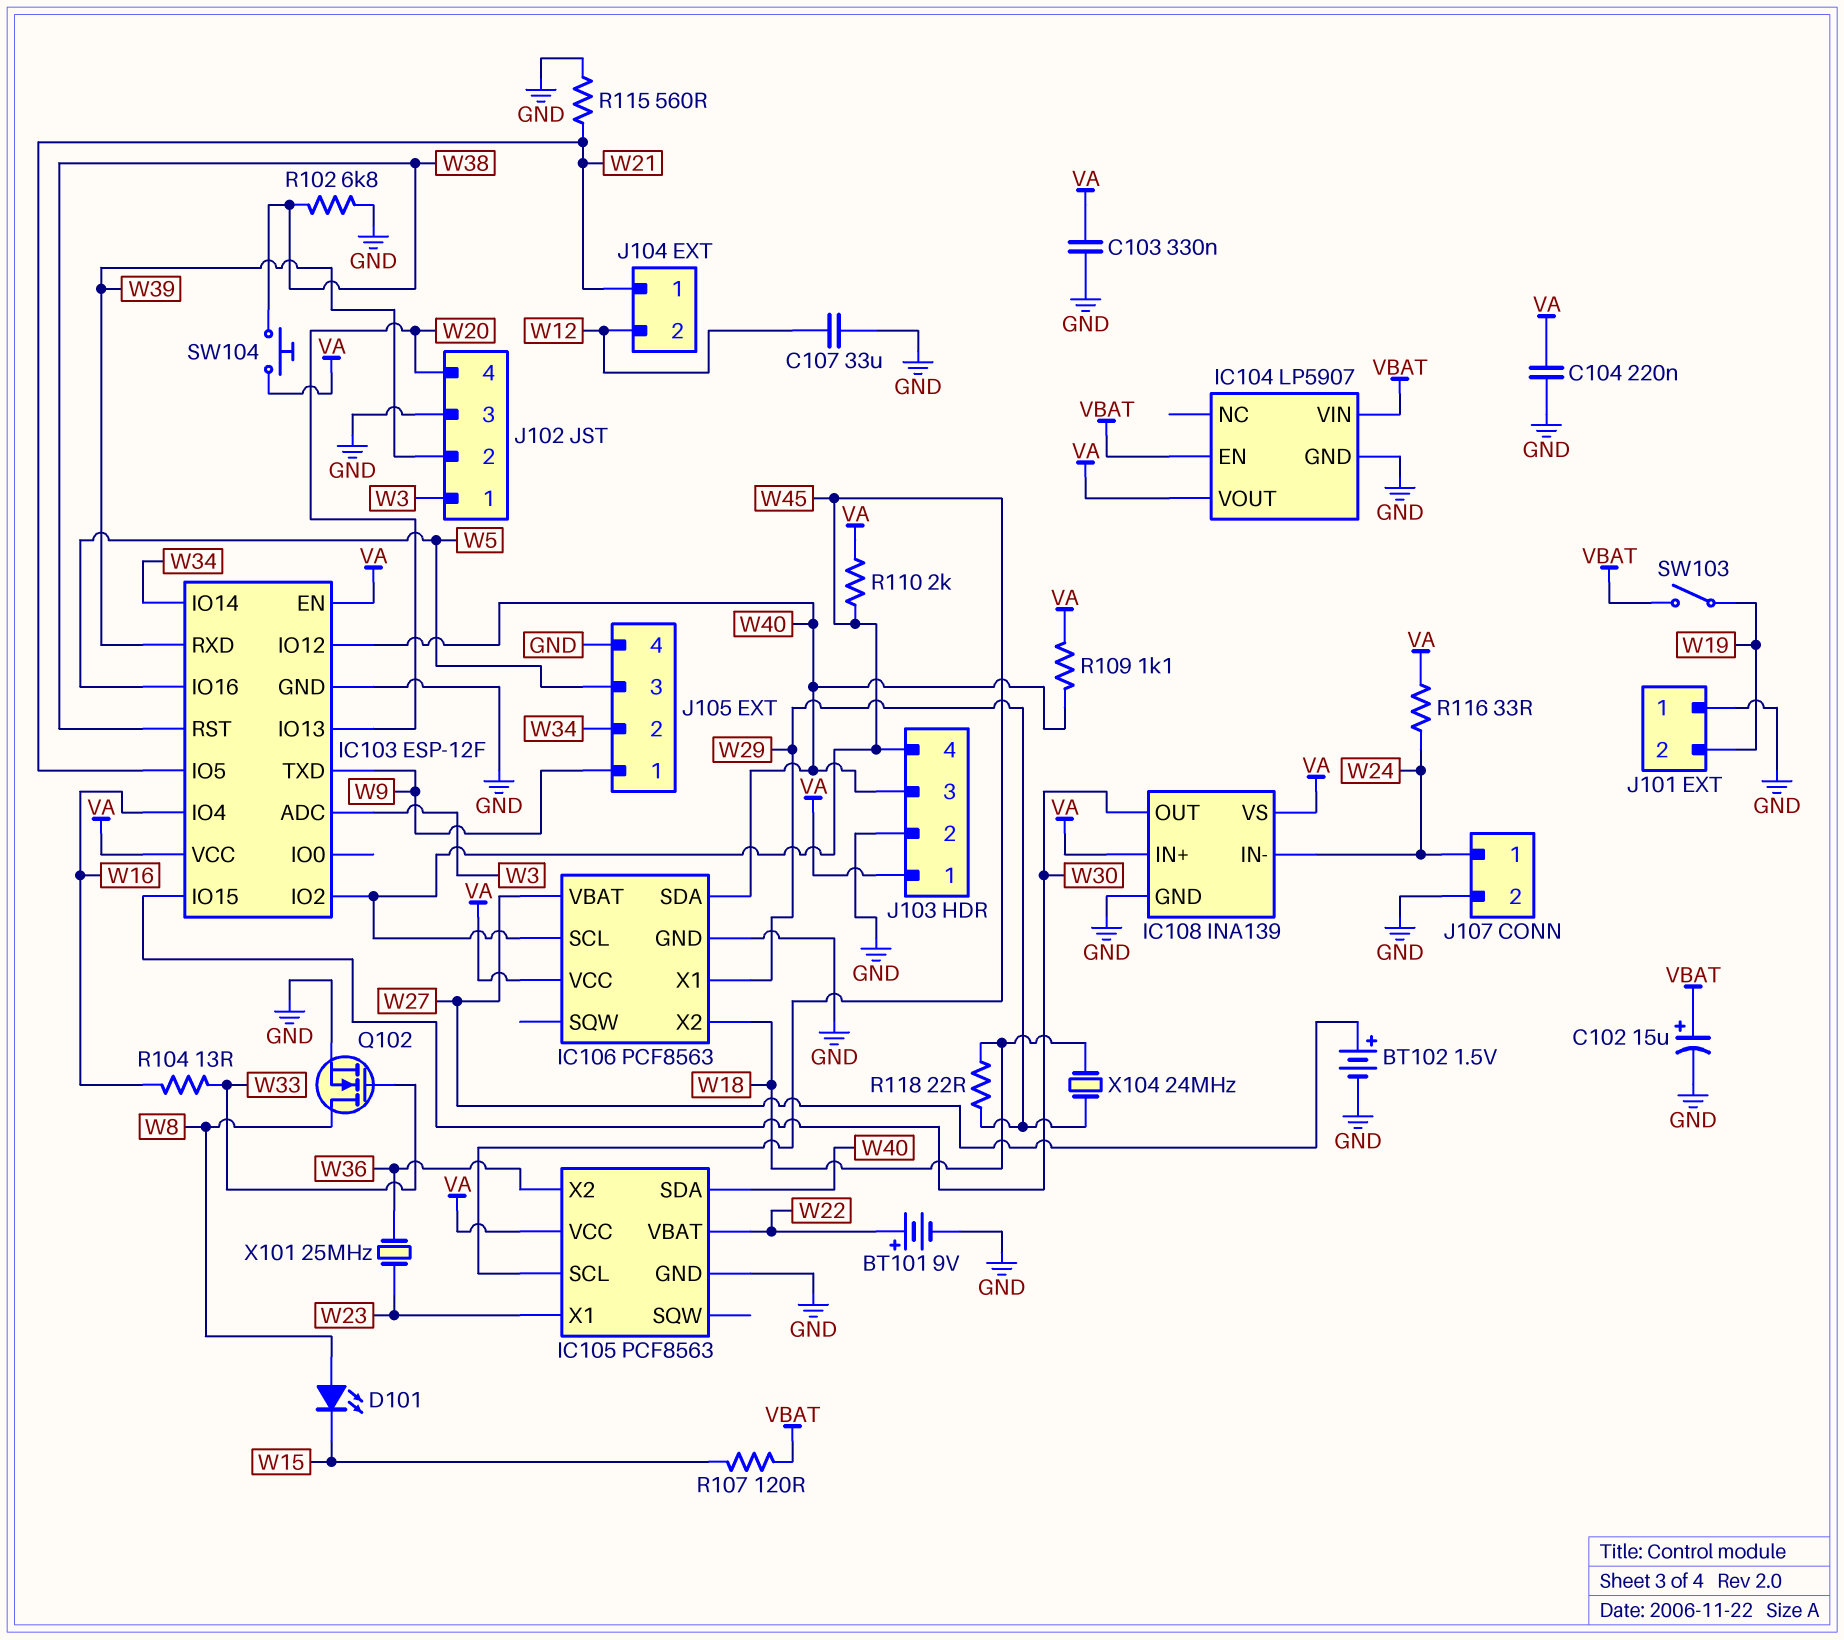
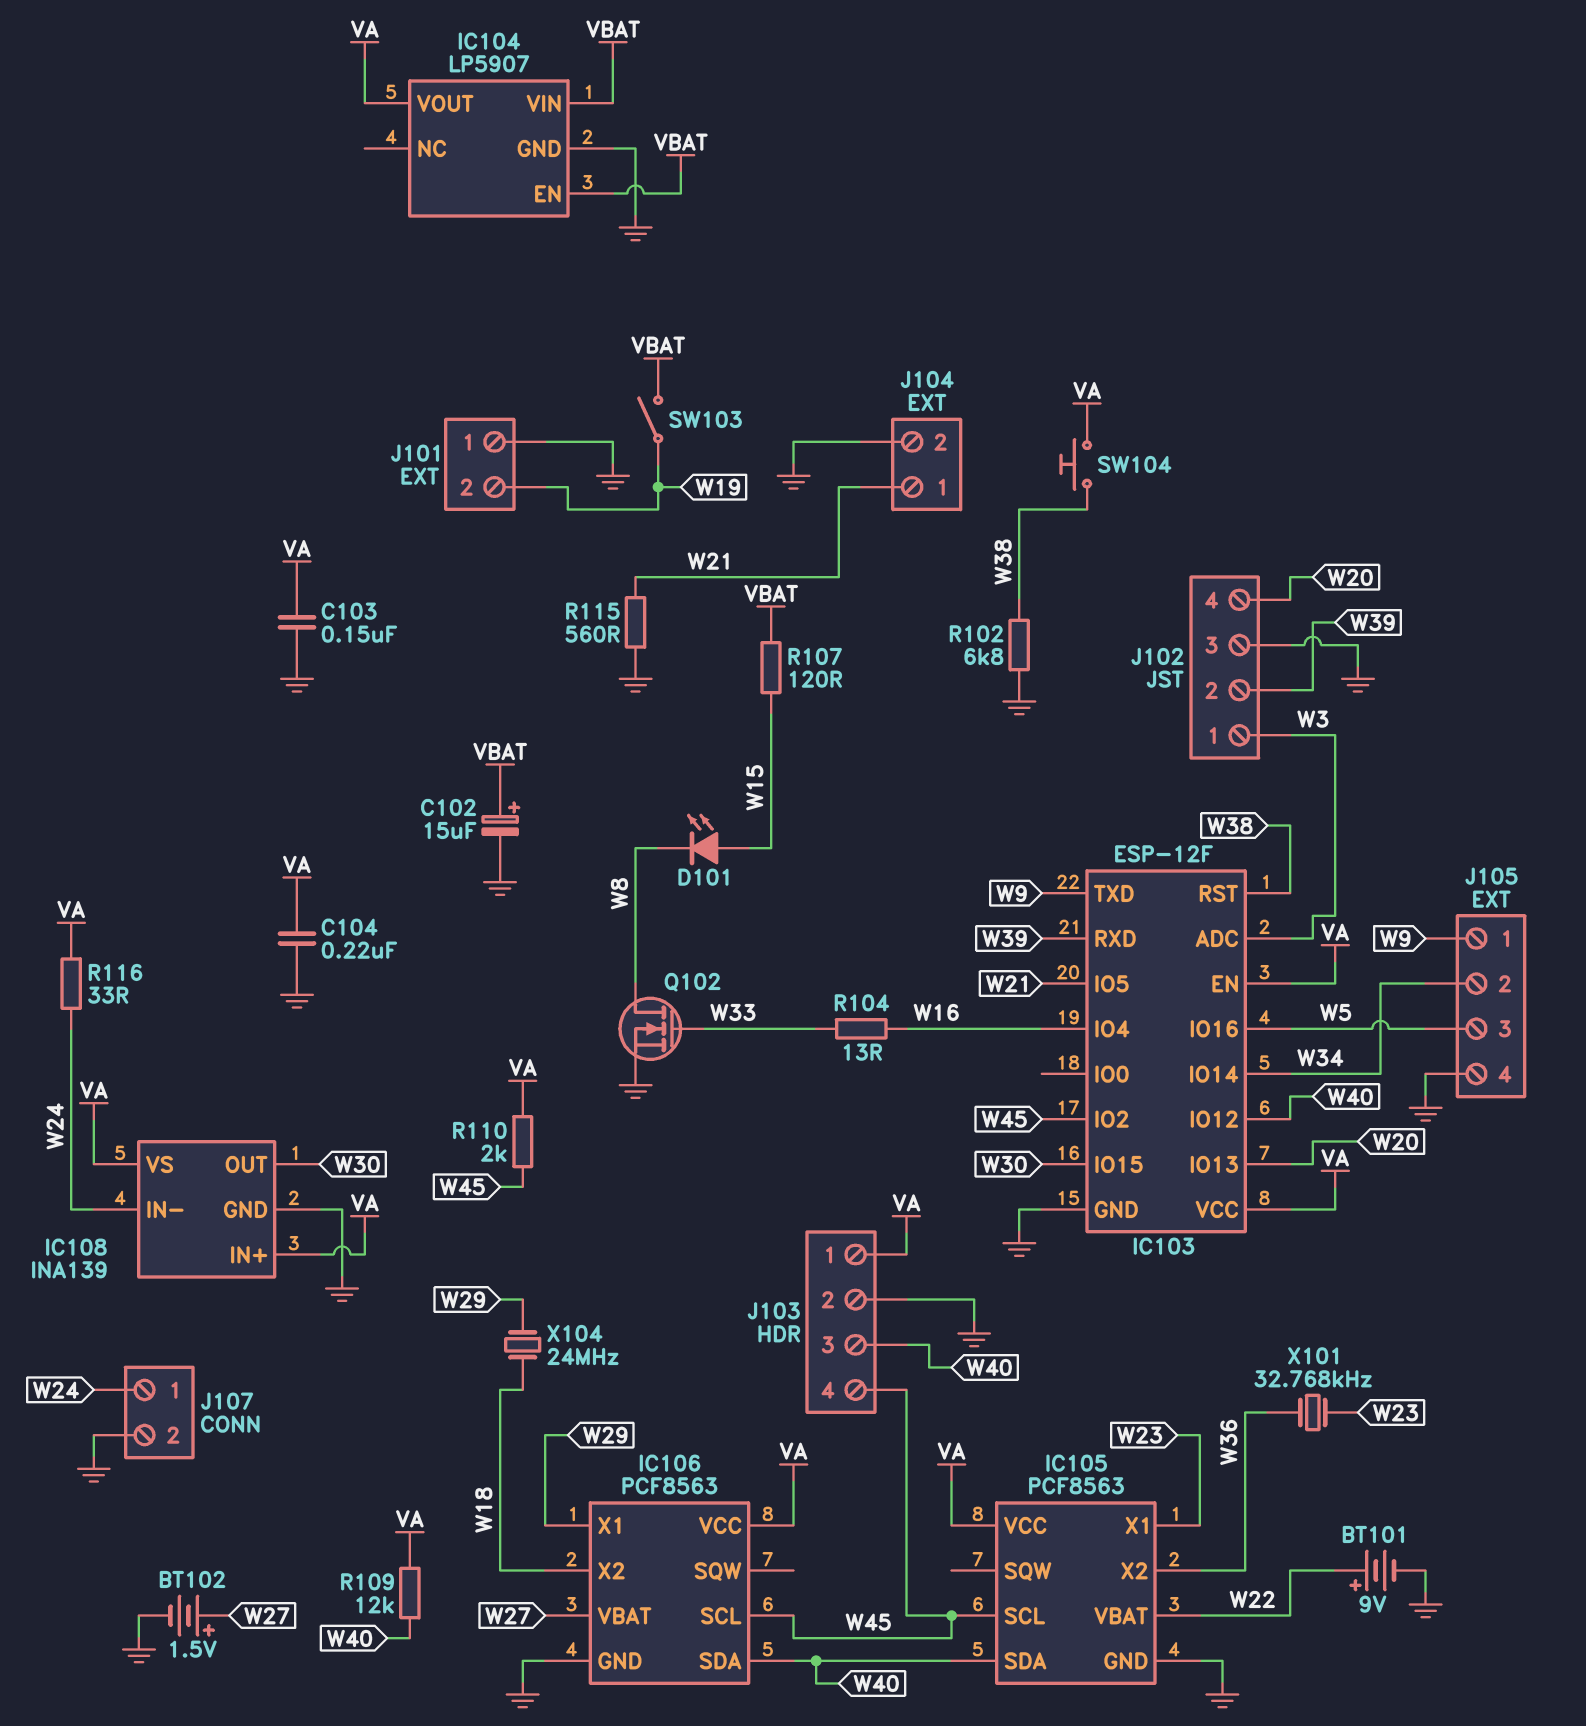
C103: 330nF (GND, VA) -> 150nF (GND, VA)
C107: 33uF (GND, W12) -> none
D101: LED (A W8, K W15) -> LED (A W15, K W8)
J104 pin 2: W12 -> GND
R109: 1.1k (VA, W40) -> 12k (VA, W40)
R118: 22 (W18, W29) -> none
X101: 25MHz (W23, W36) -> 32.768kHz (W23, W36)

